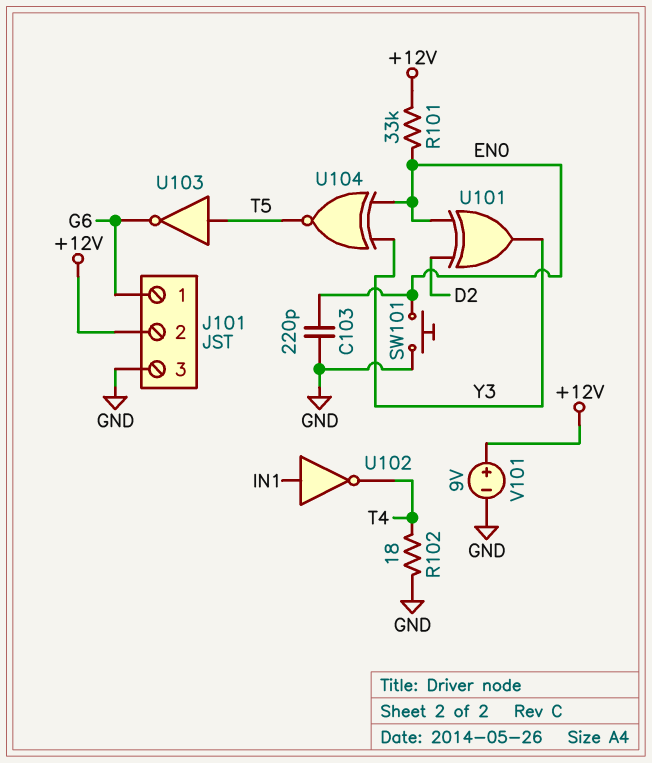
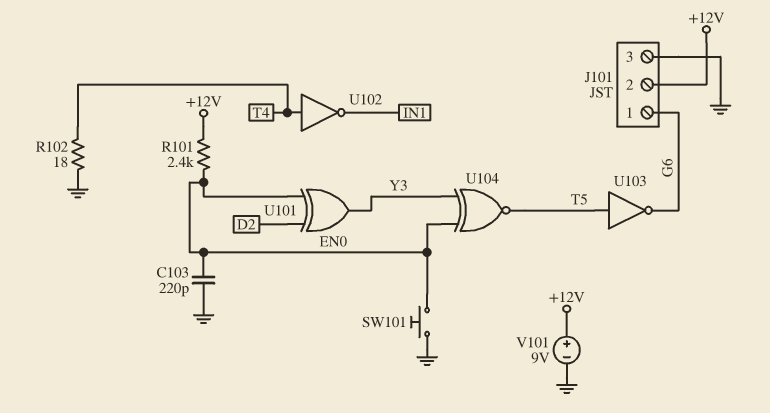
R101: 33k (+12V, EN0) -> 2.4k (+12V, EN0)
U102: NOT (in IN1, out T4) -> NOT (in T4, out IN1)

